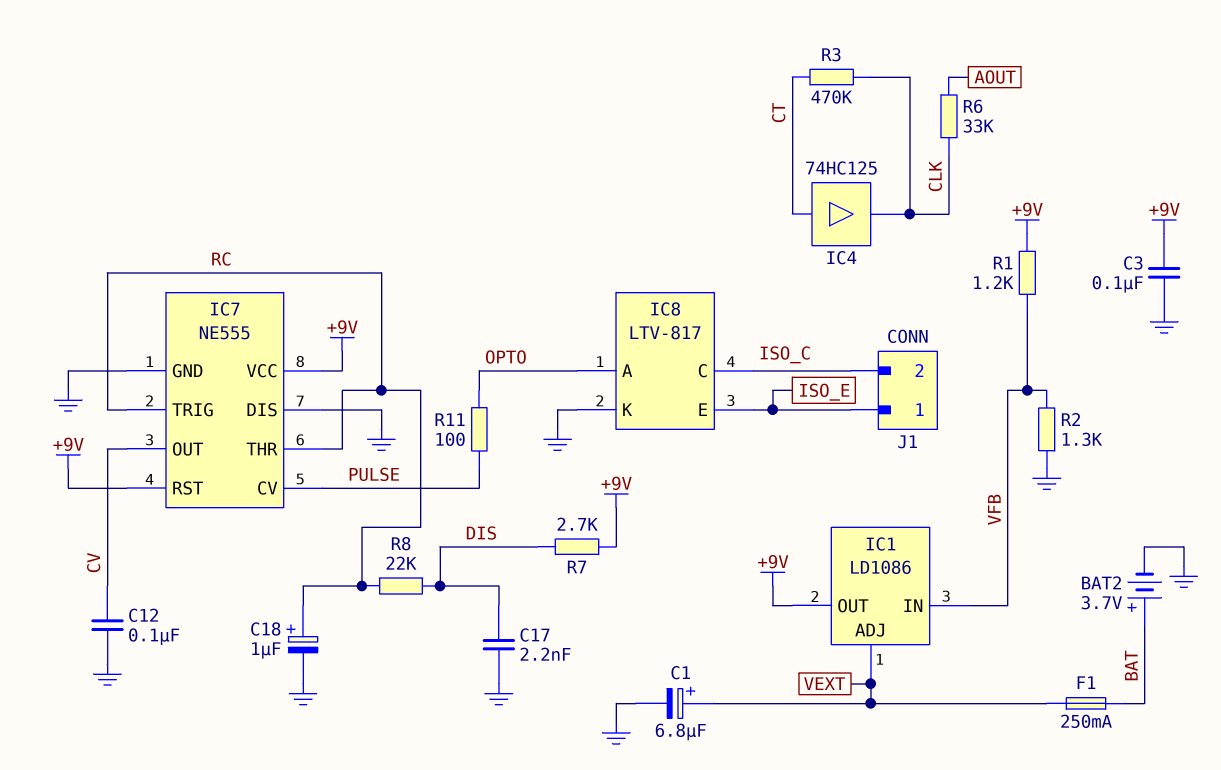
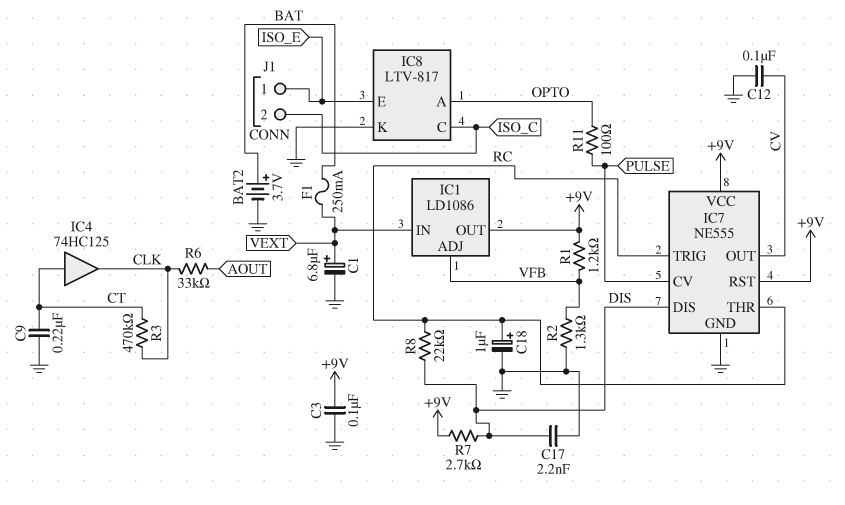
C9: none -> 220nF (CT, GND)
IC1 pin ADJ: VEXT -> VFB
IC1 pin IN: VFB -> VEXT
IC7 pin DIS: GND -> DIS

